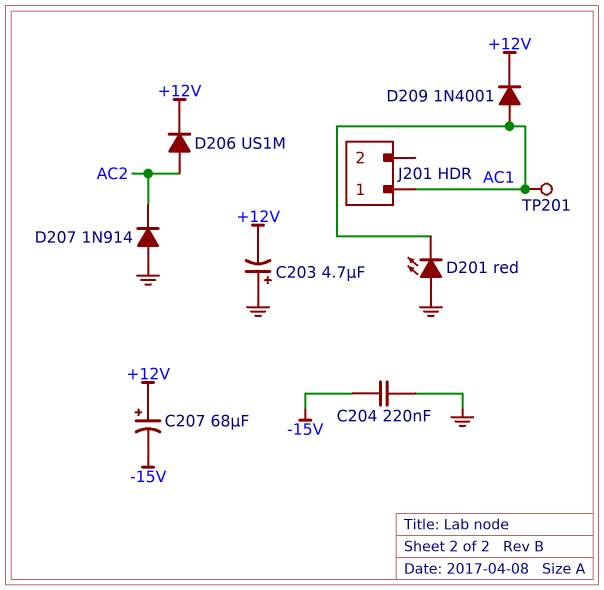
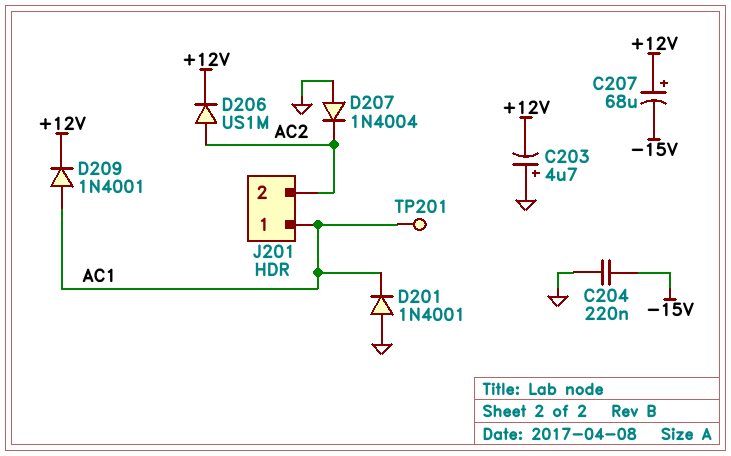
D201: LED red (A GND, K AC1) -> diode 1N4001 (A GND, K AC1)
D207: diode 1N914 (A GND, K AC2) -> diode 1N4004 (A GND, K AC2)
J201 pin 2: none -> AC2

